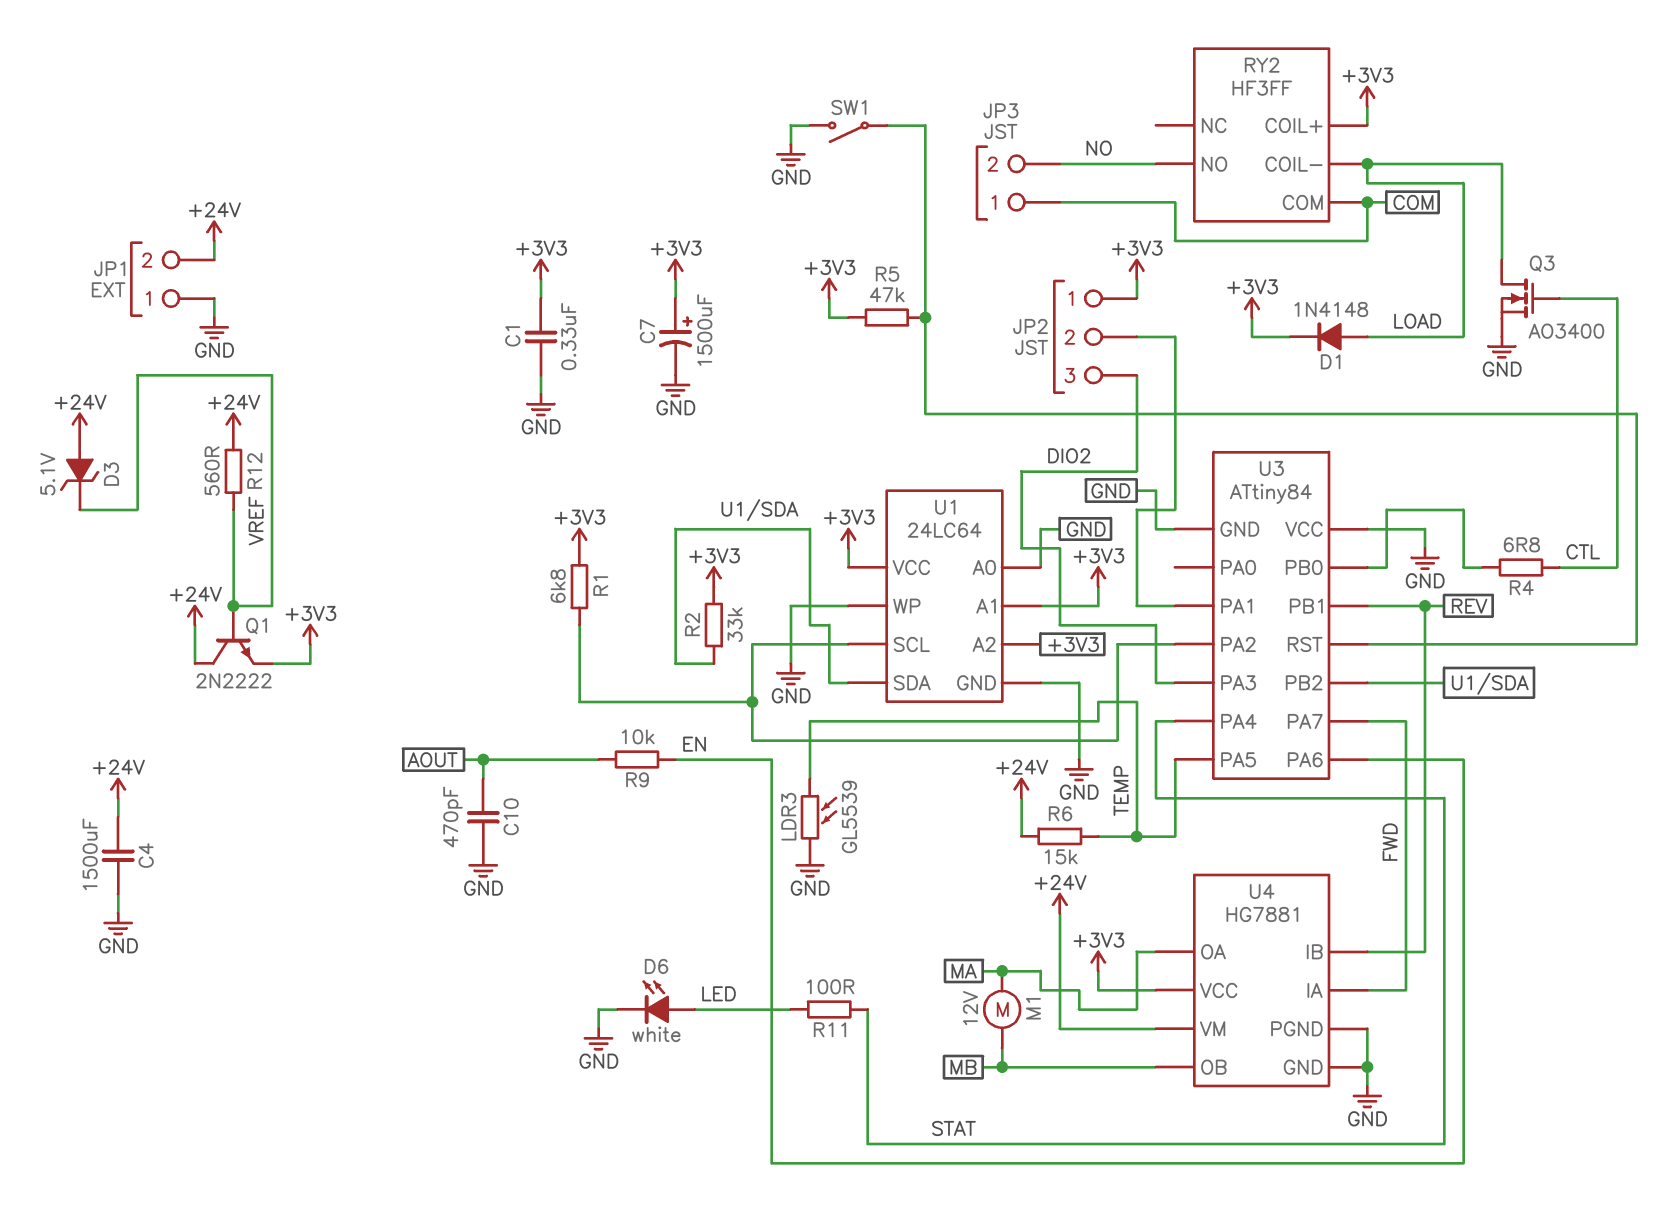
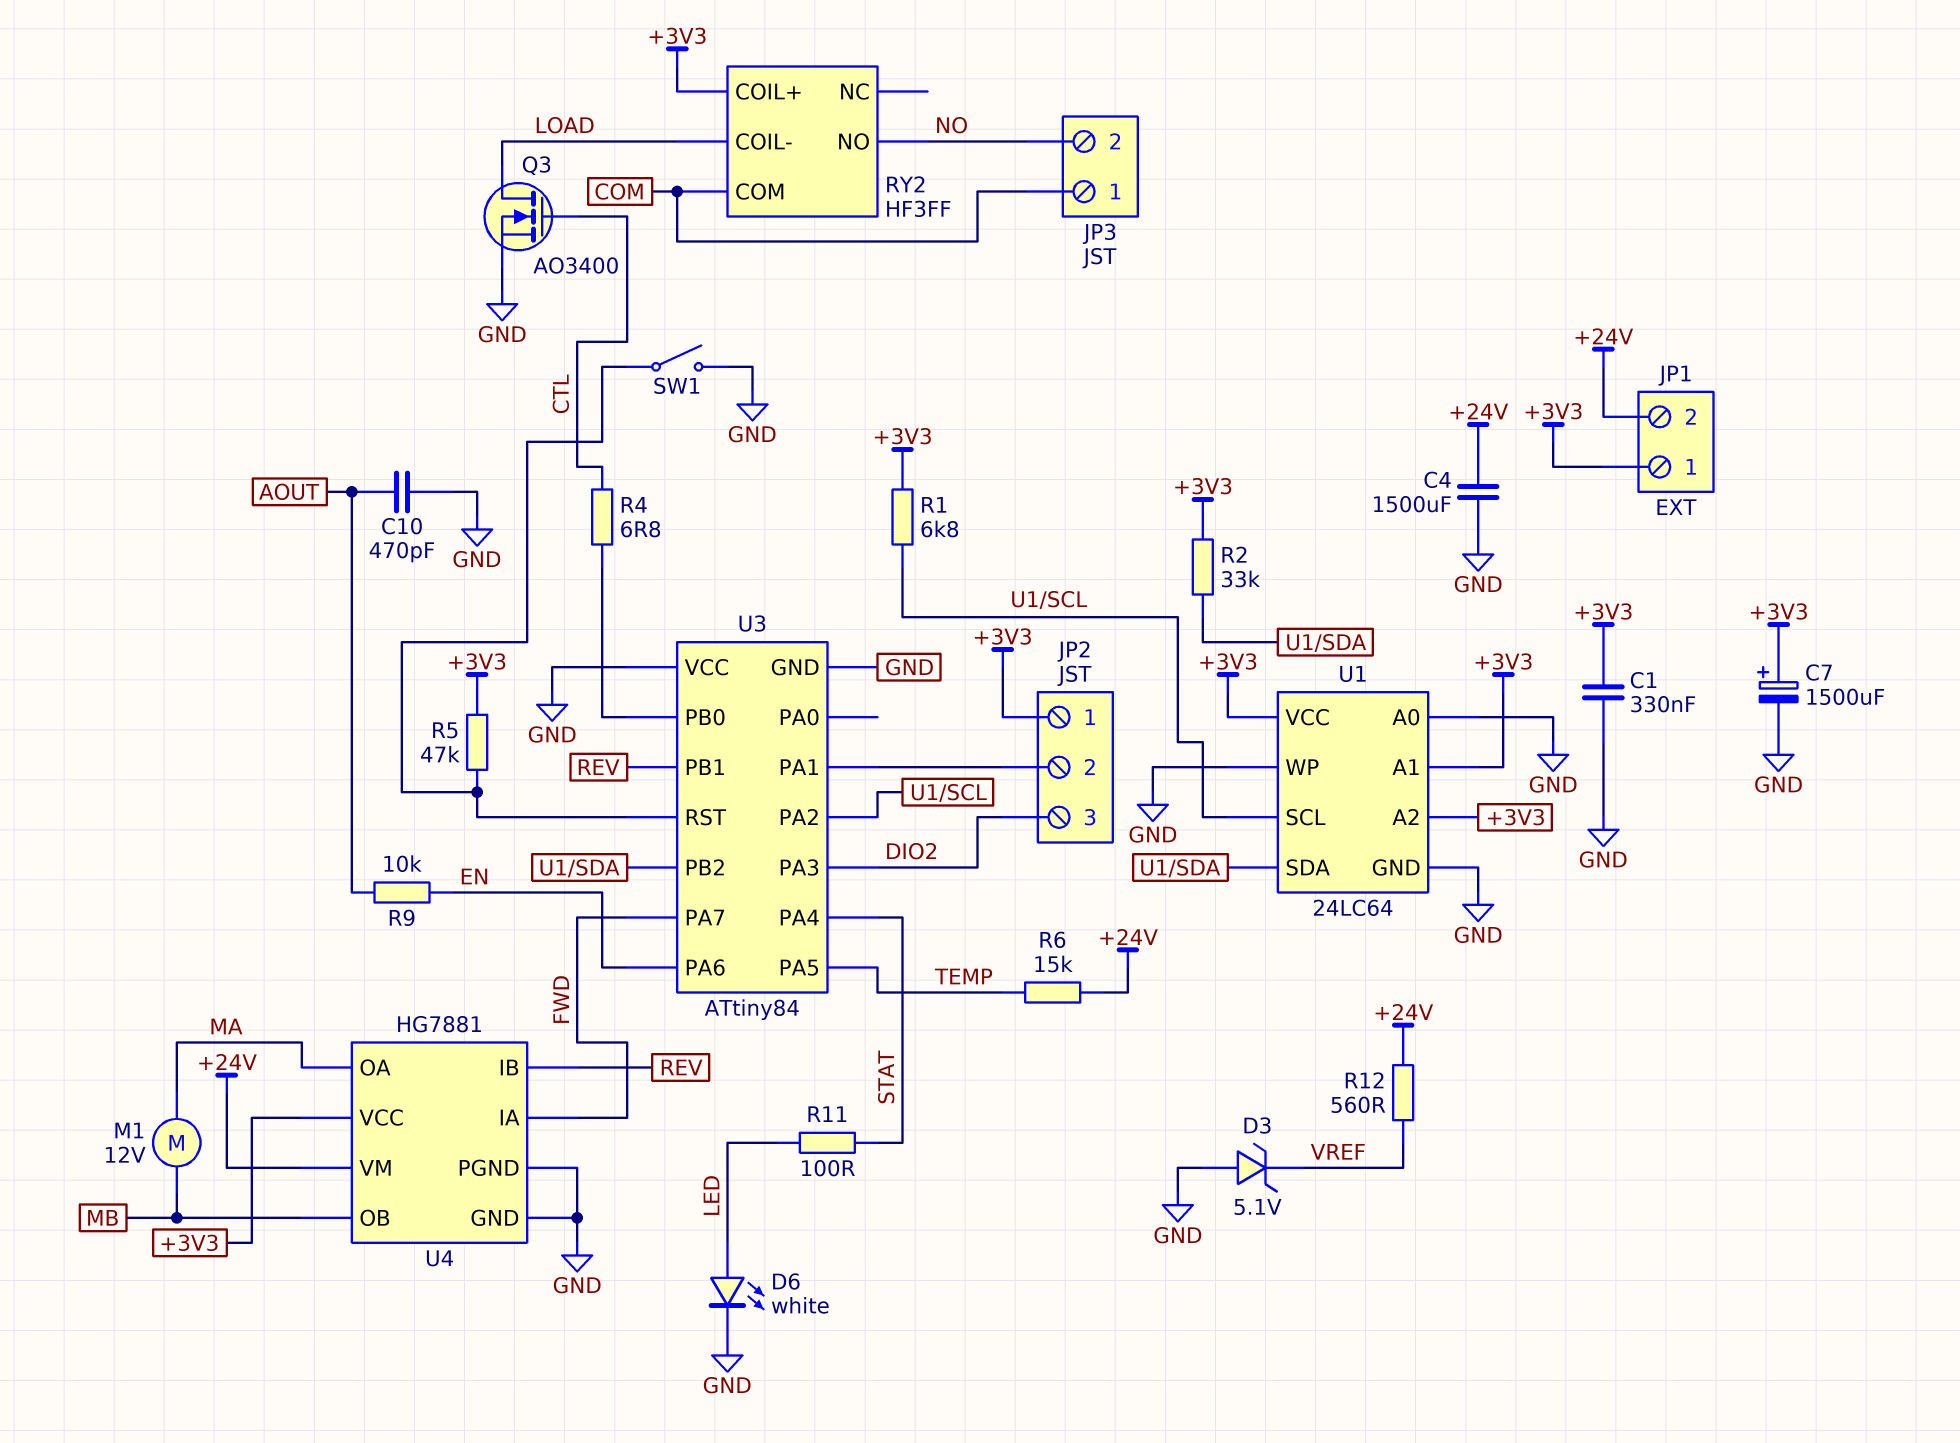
D1: diode 1N4148 (A LOAD, K +3V3) -> none
D3: zener 5.1V (A +24V, K VREF) -> zener 5.1V (A GND, K VREF)
JP1 pin 1: GND -> +3V3
LDR3: GL5539 (GND, TEMP) -> none
Q1: NPN 2N2222 (B VREF, C +24V, E +3V3) -> none

